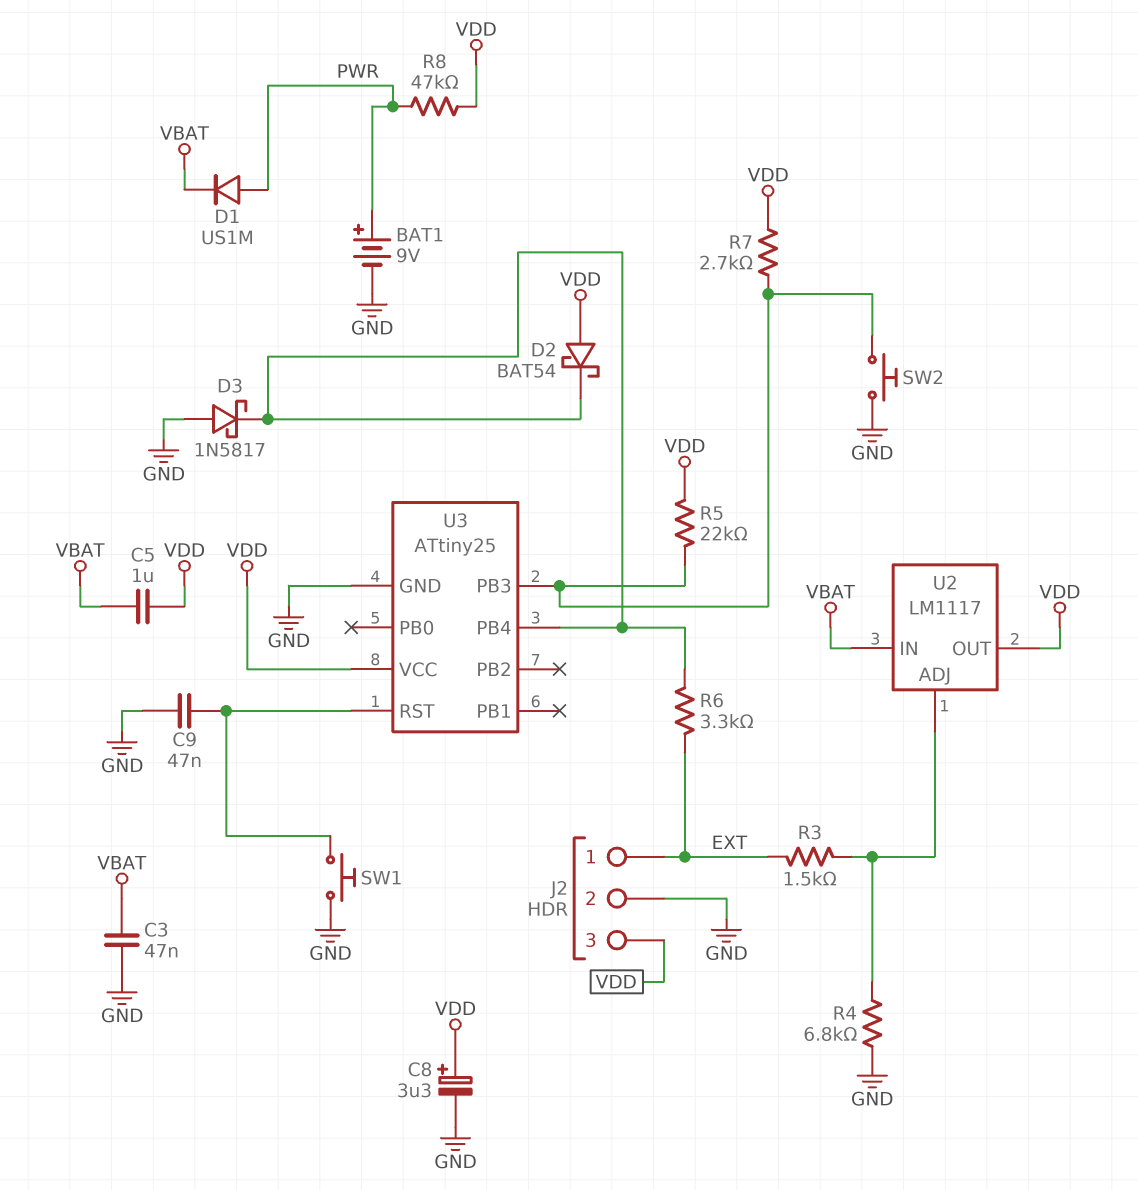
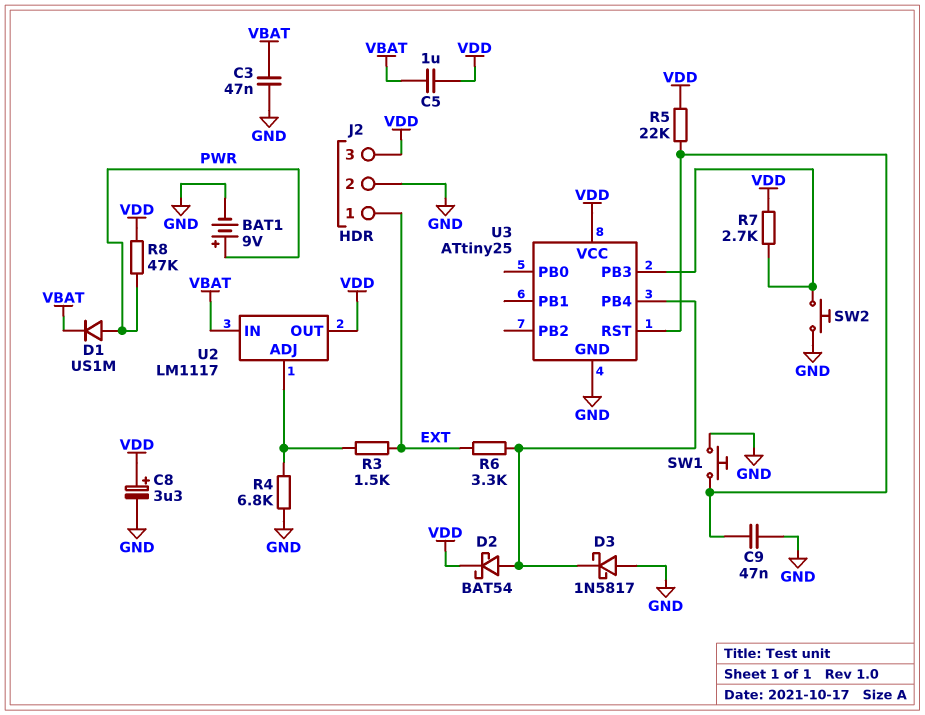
D2: schottky BAT54 (A VDD, K U3/PB4) -> schottky BAT54 (A U3/PB4, K VDD)
R5: 22k (U3/PB3, VDD) -> 22k (U3/RST, VDD)

